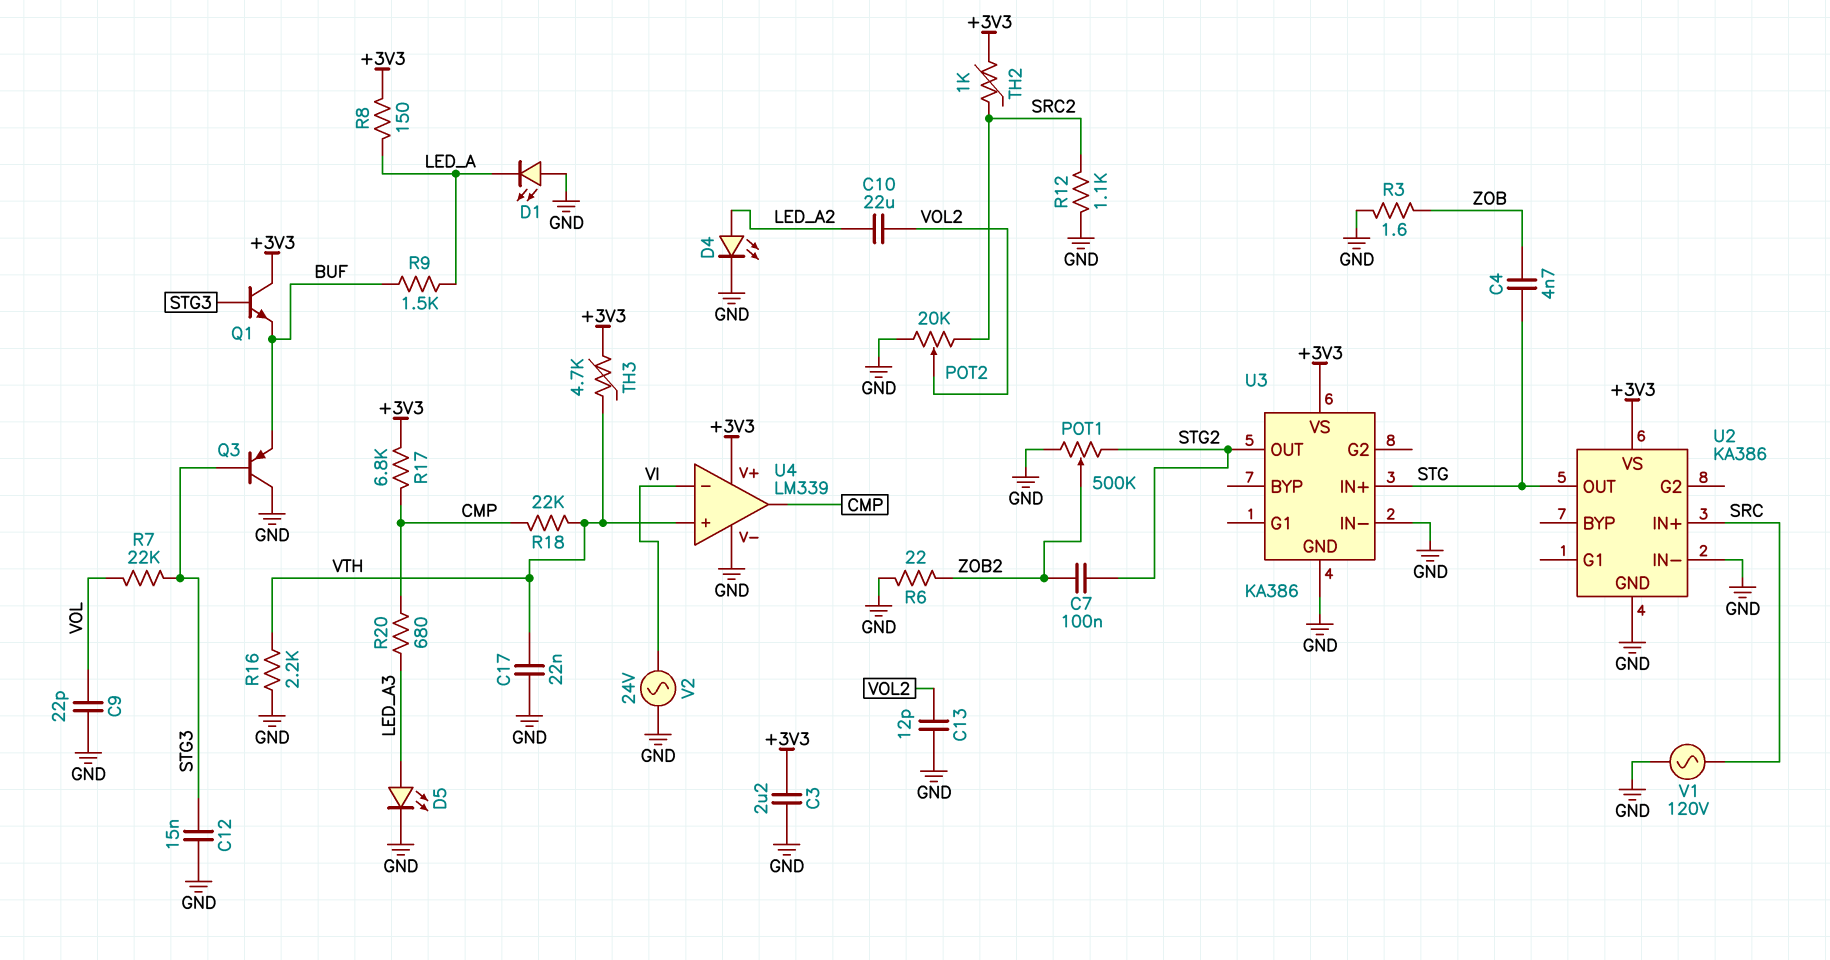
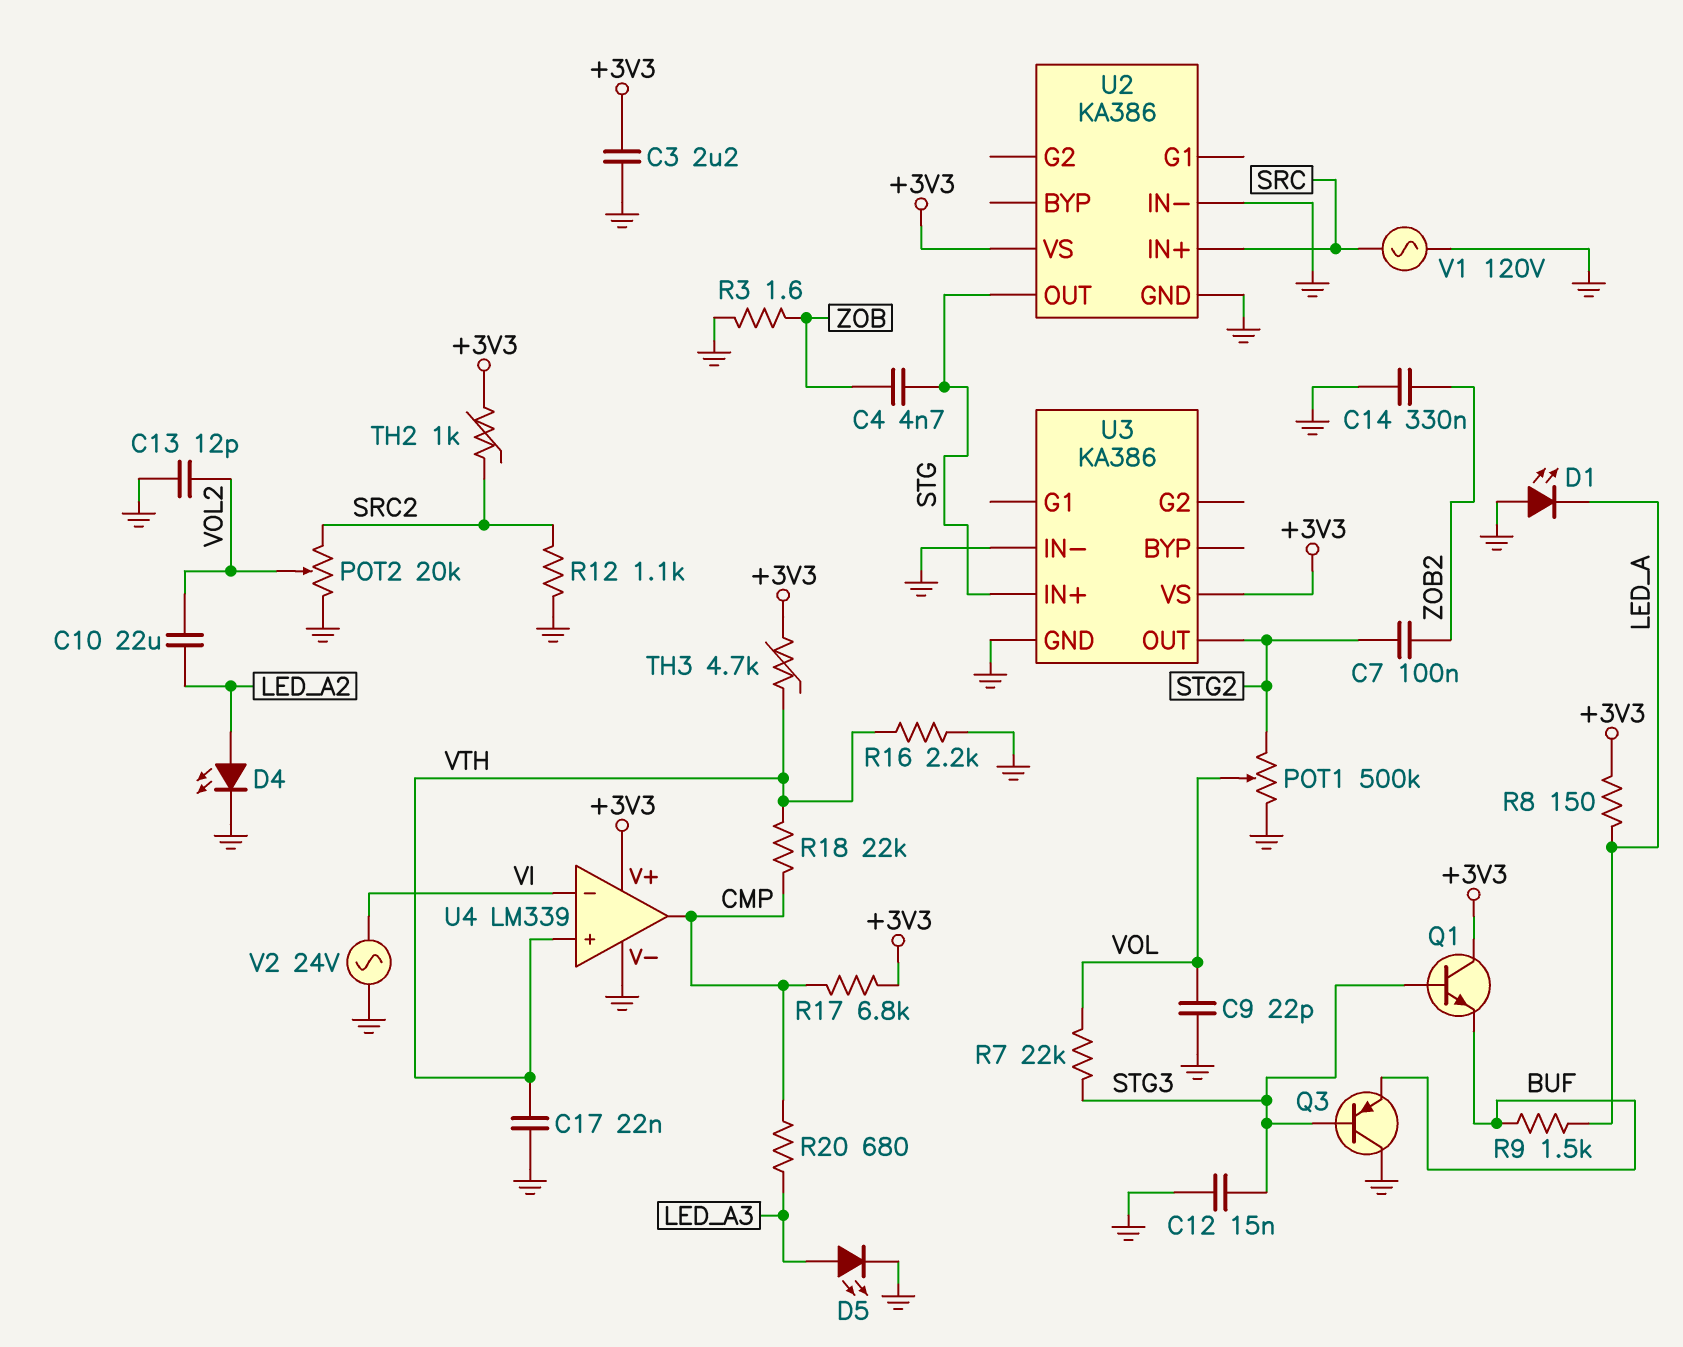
C14: none -> 330nF (GND, ZOB2)
POT1: 500k (GND, STG2, wiper ZOB2) -> 500k (GND, STG2, wiper VOL)
R6: 22 (GND, ZOB2) -> none

